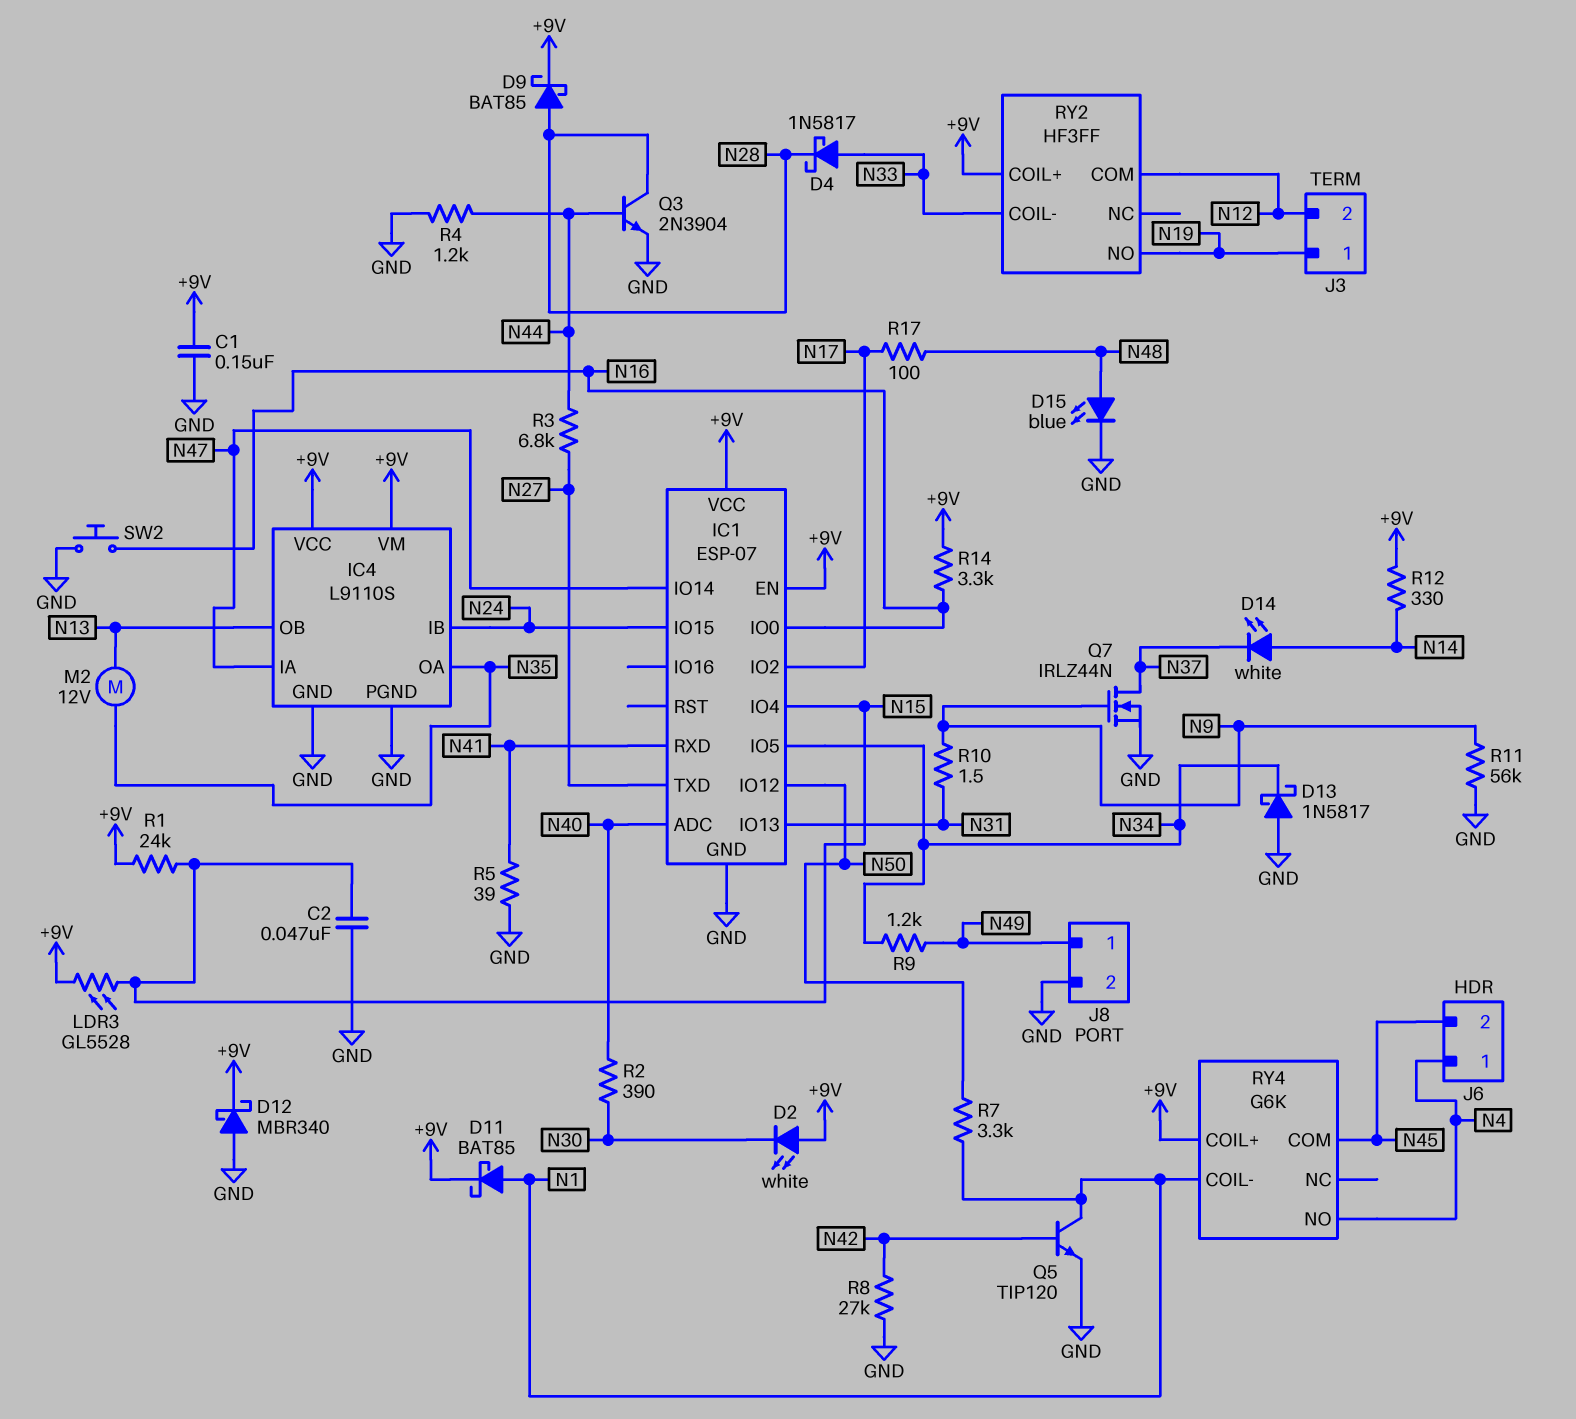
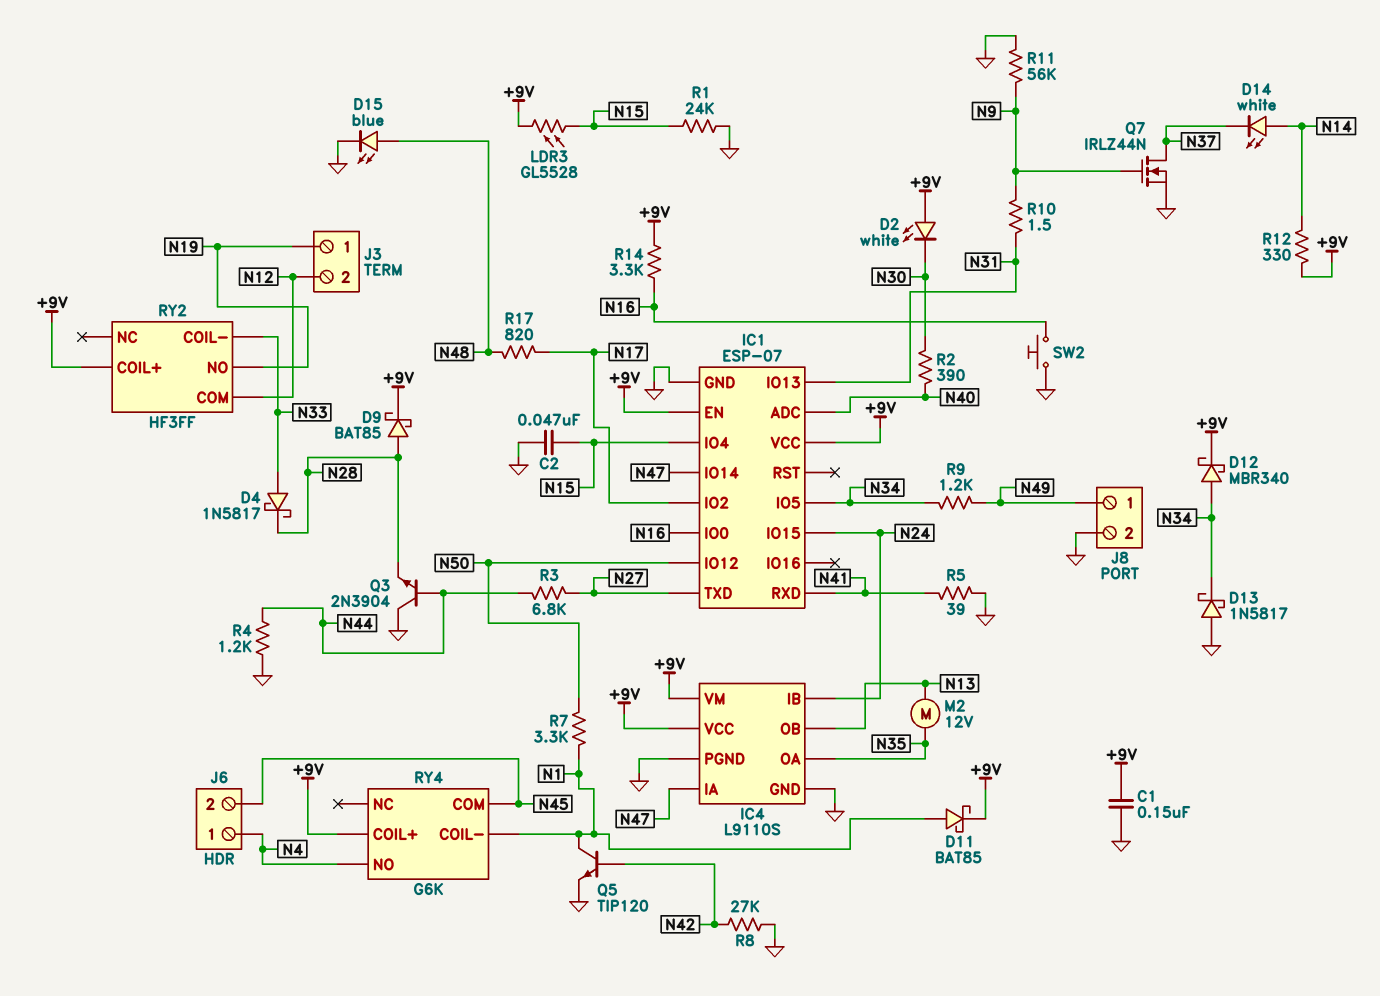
D12: schottky MBR340 (A GND, K +9V) -> schottky MBR340 (A N34, K +9V)
Q3: NPN 2N3904 (B N44, C N28, E GND) -> NPN 2N3904 (B N44, C GND, E N28)
R1: 24k (+9V, N15) -> 24k (GND, N15)
R17: 100 (N17, N48) -> 820 (N17, N48)

